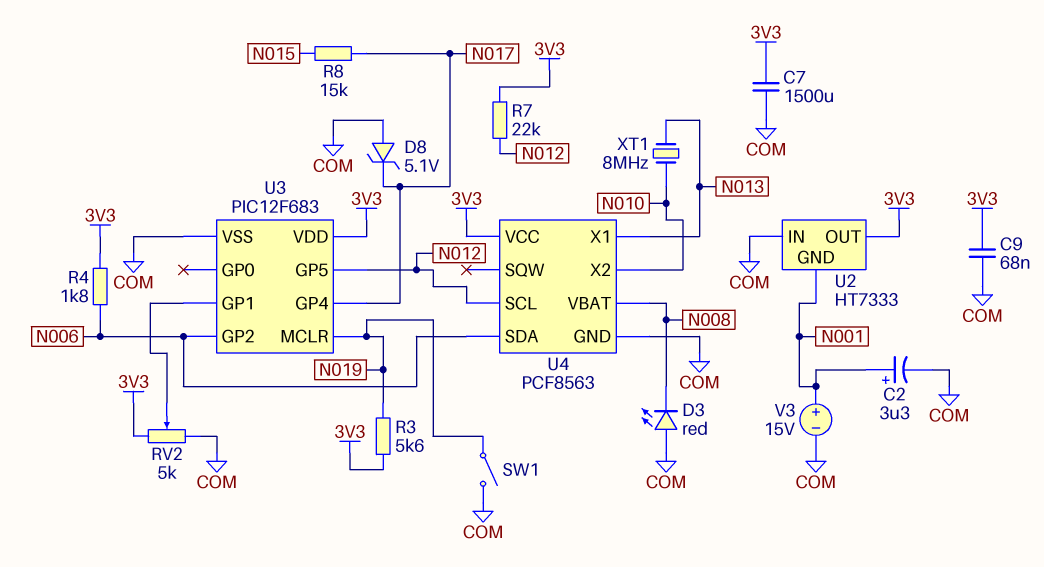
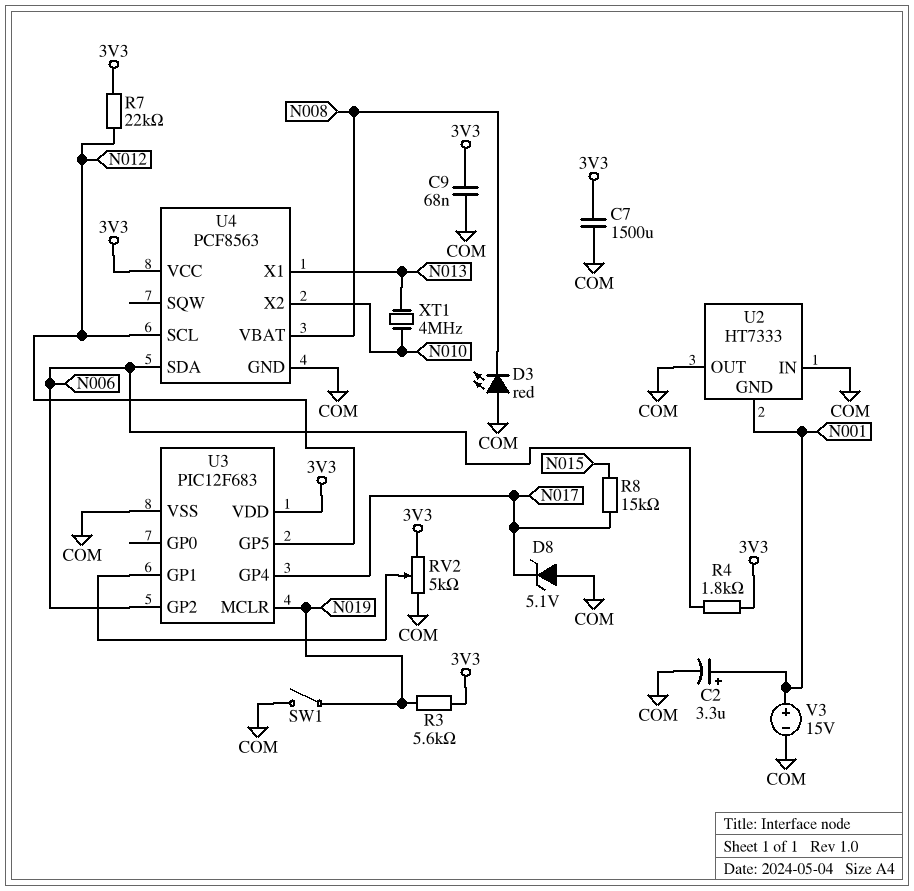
U2 pin OUT: 3V3 -> COM
XT1: 8MHz (N010, N013) -> 4MHz (N010, N013)

